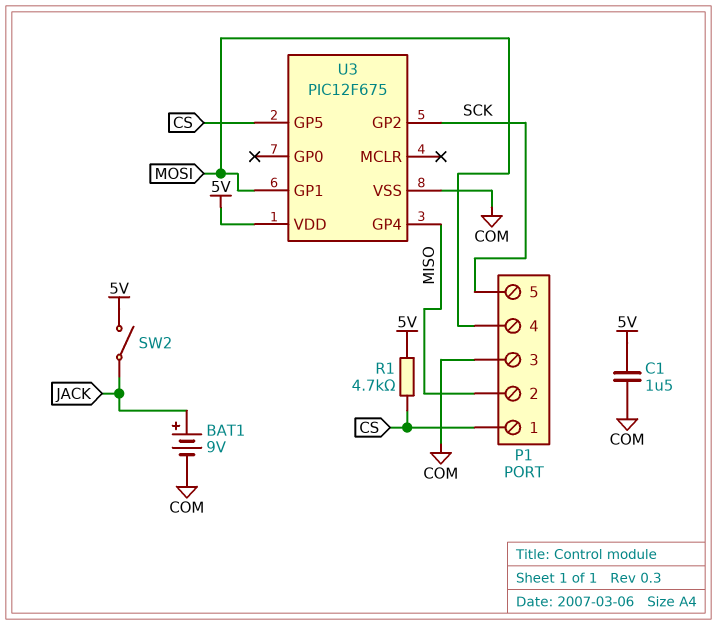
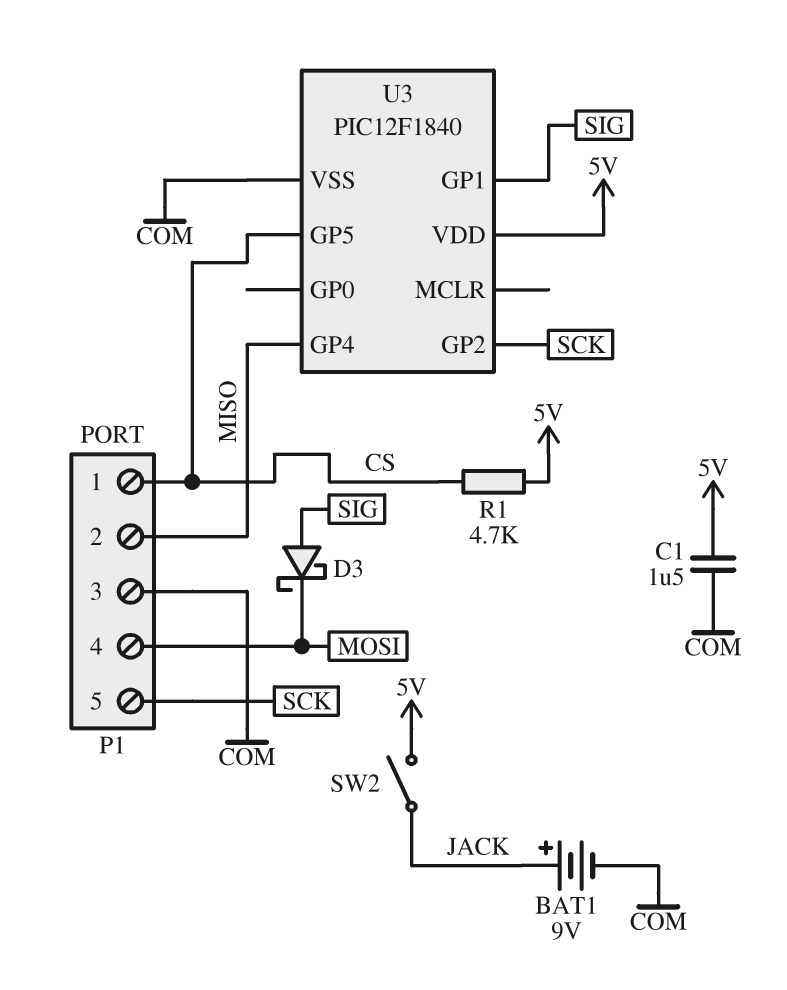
D3: none -> schottky (A SIG, K MOSI)
U3: PIC12F675 -> PIC12F1840
U3 pin GP1: MOSI -> SIG

